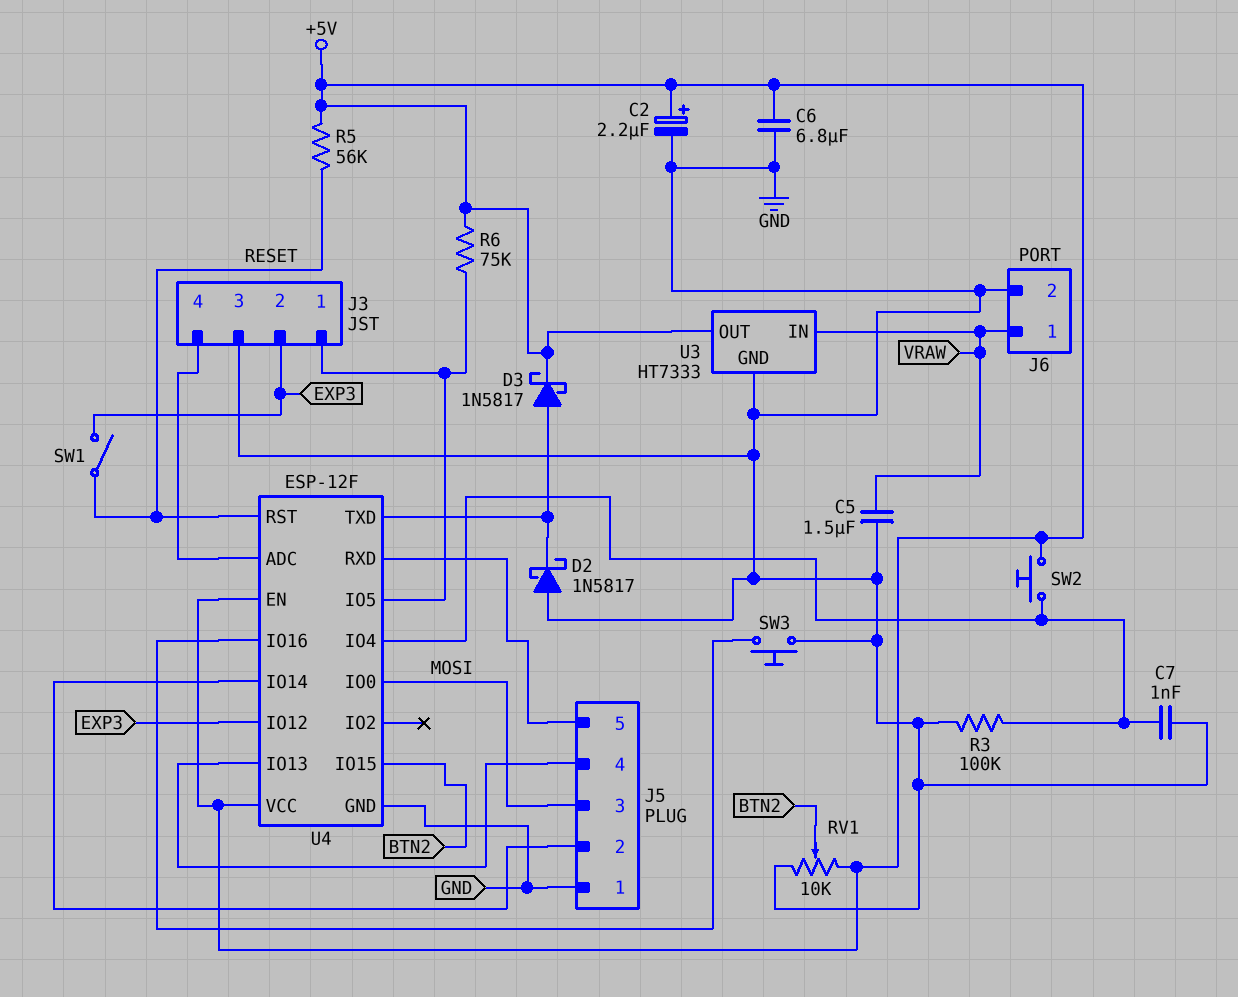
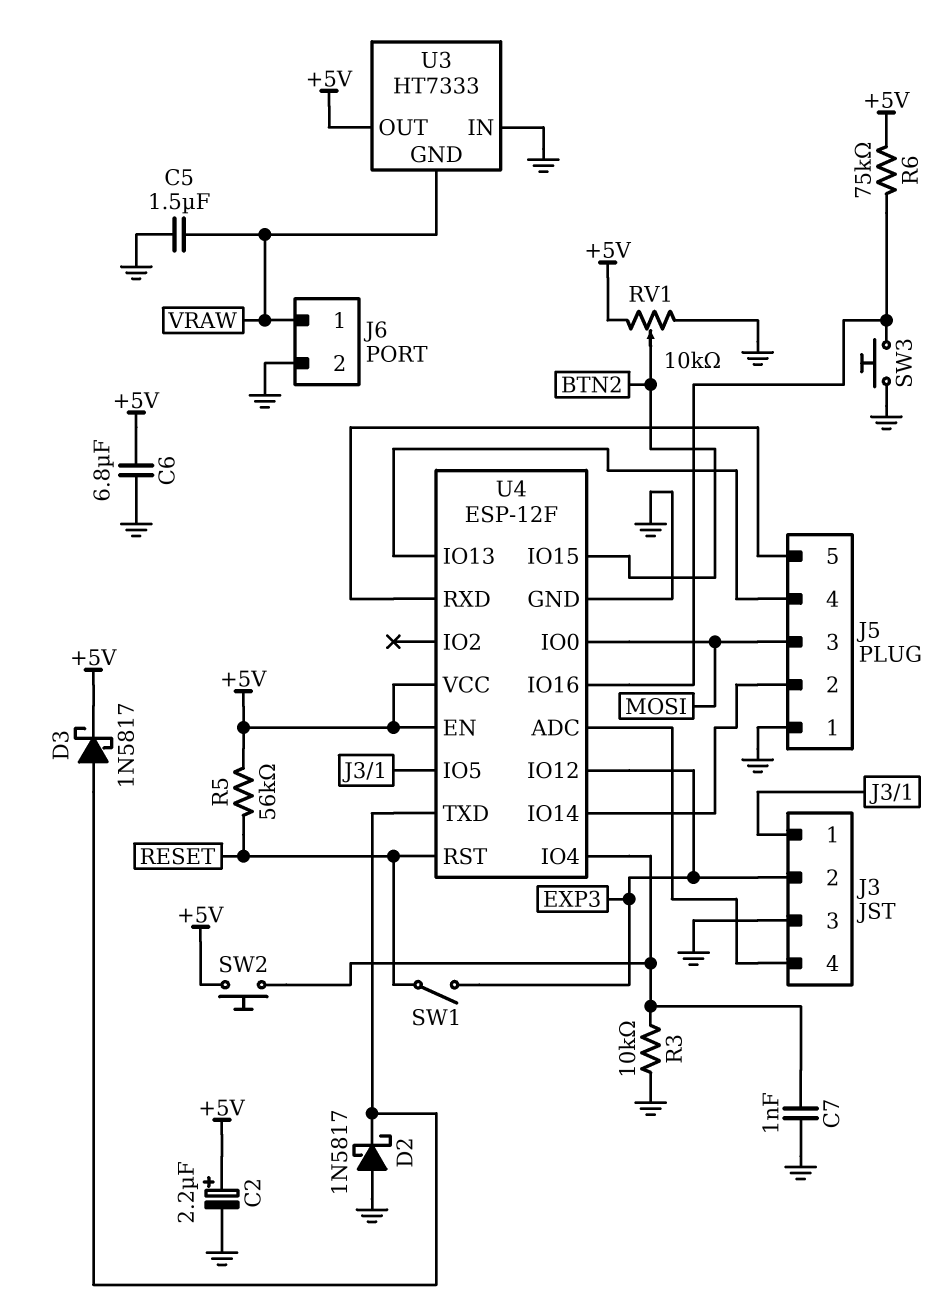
R3: 100k (GND, U4/IO4) -> 10k (GND, U4/IO4)
R6: 75k (+5V, J3/1) -> 75k (+5V, U4/IO16)
U3 pin GND: GND -> VRAW
U3 pin IN: VRAW -> GND

